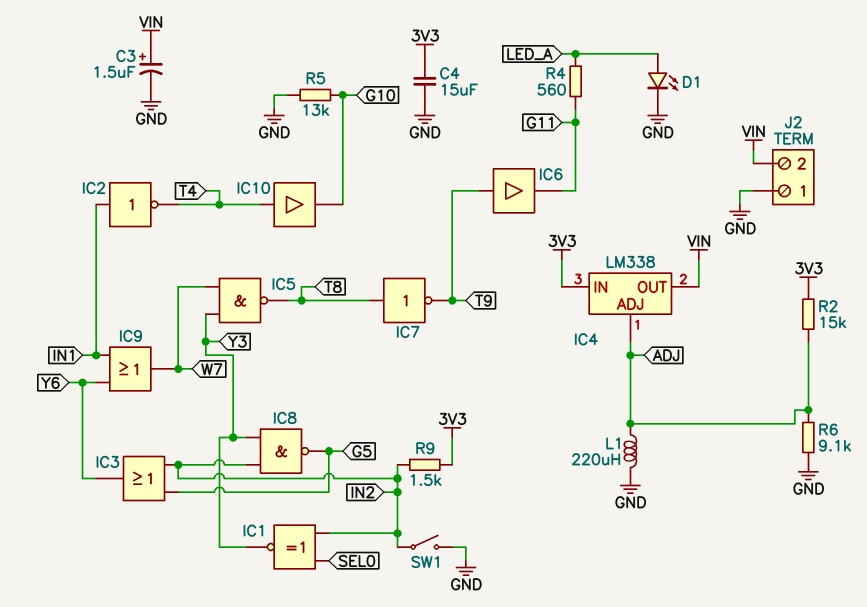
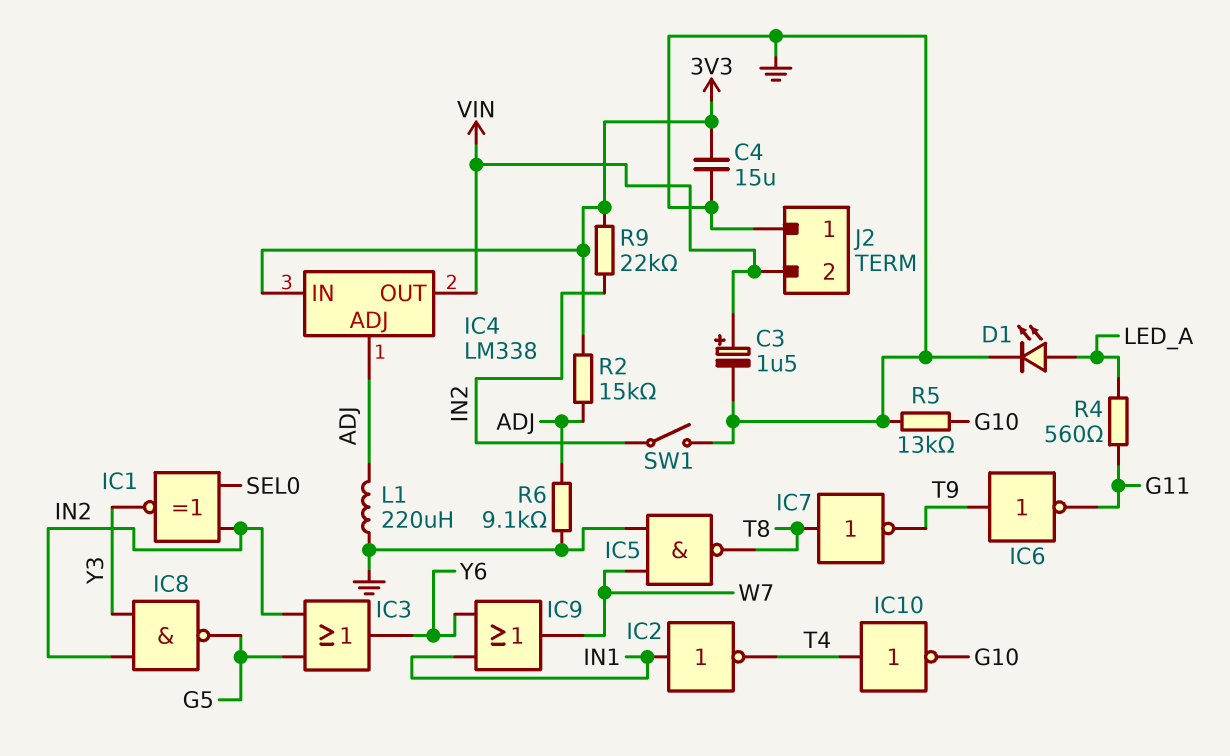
IC5: NAND (in W7, in Y3, out T8) -> NAND (in GND, in W7, out T8)
IC6: buffer (in T9, out G11) -> NOT (in T9, out G11)
IC10: buffer (in T4, out G10) -> NOT (in T4, out G10)
R9: 1.5k (3V3, IN2) -> 22k (3V3, IN2)

